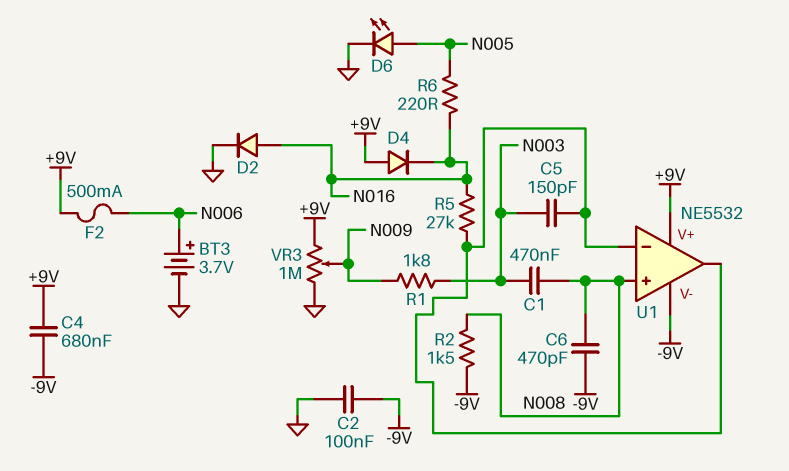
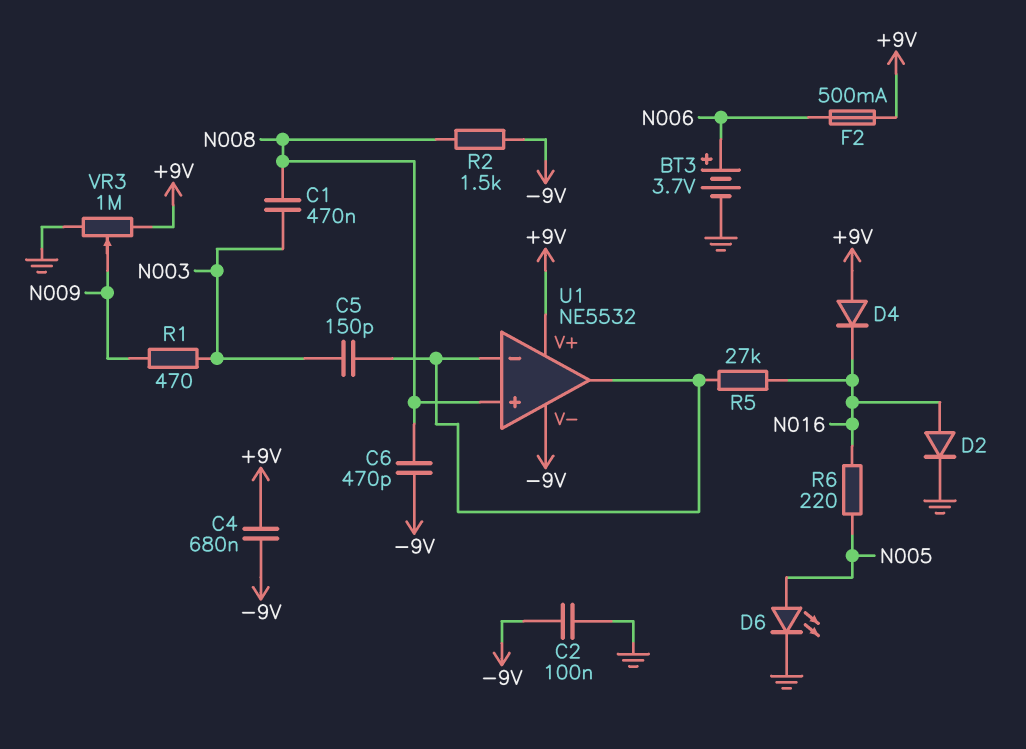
R1: 1.8k (N003, N009) -> 470 (N003, N009)

